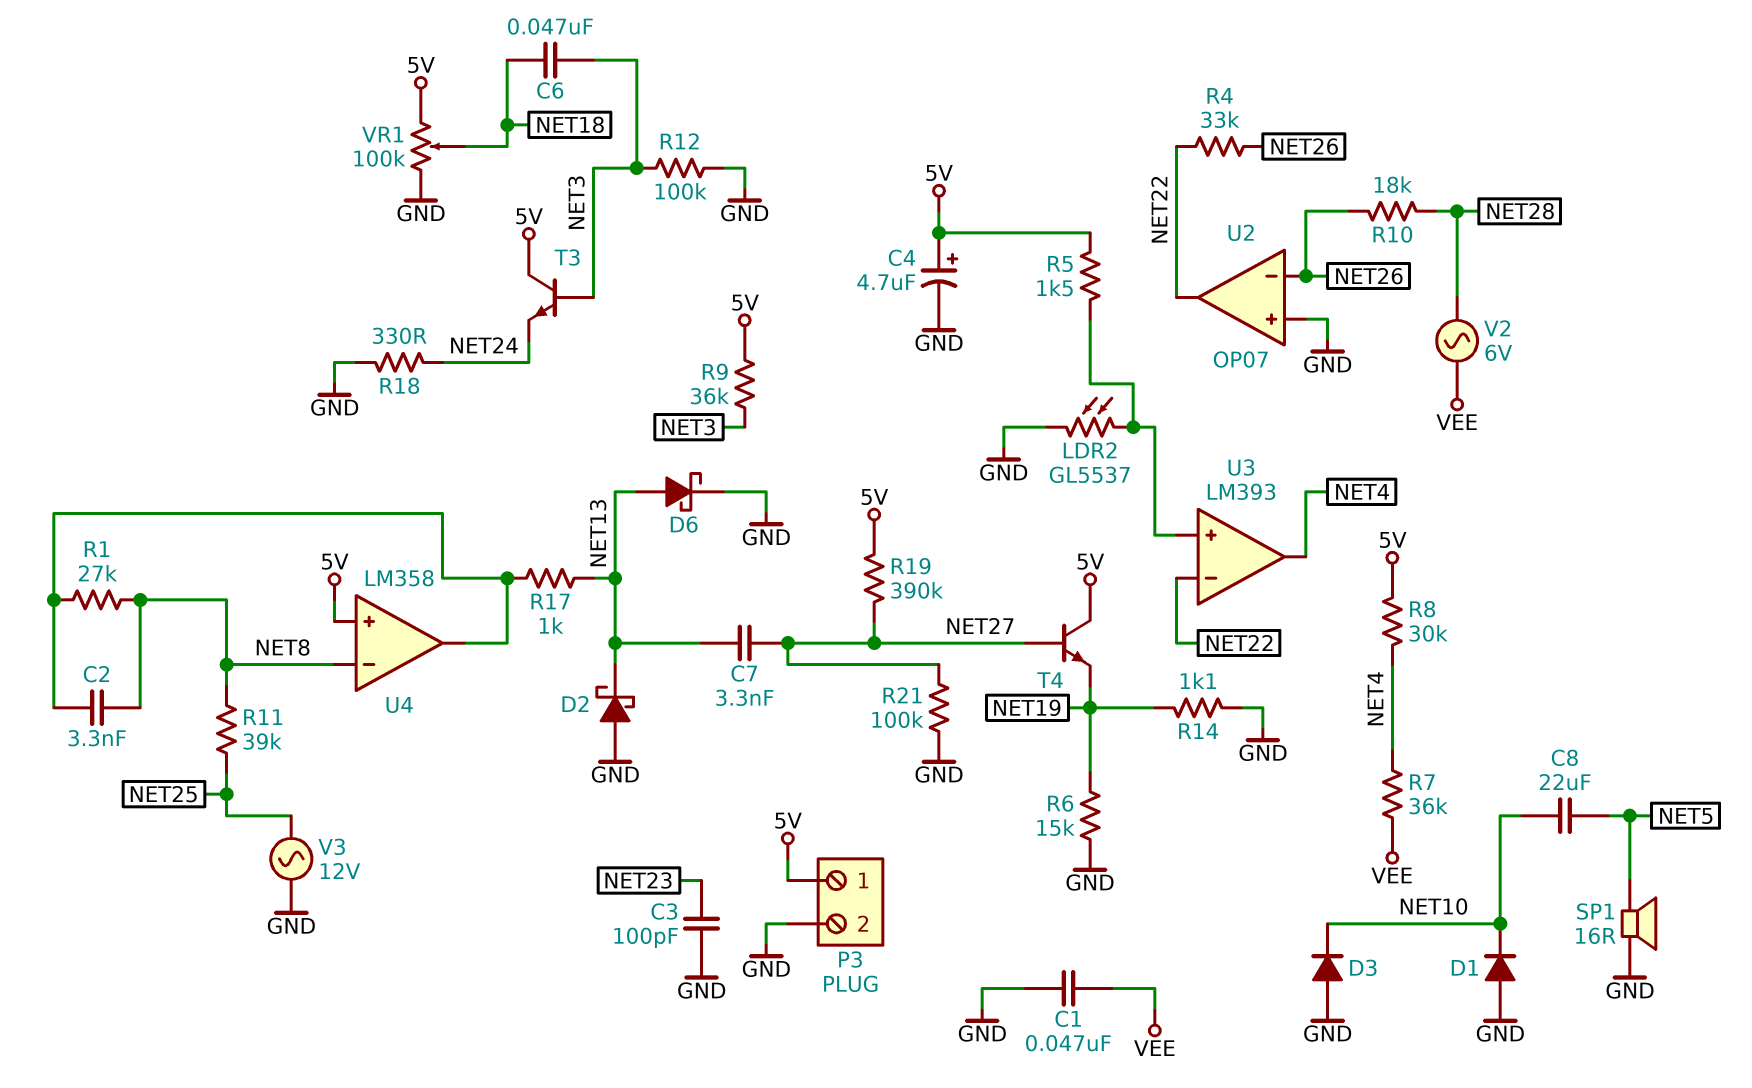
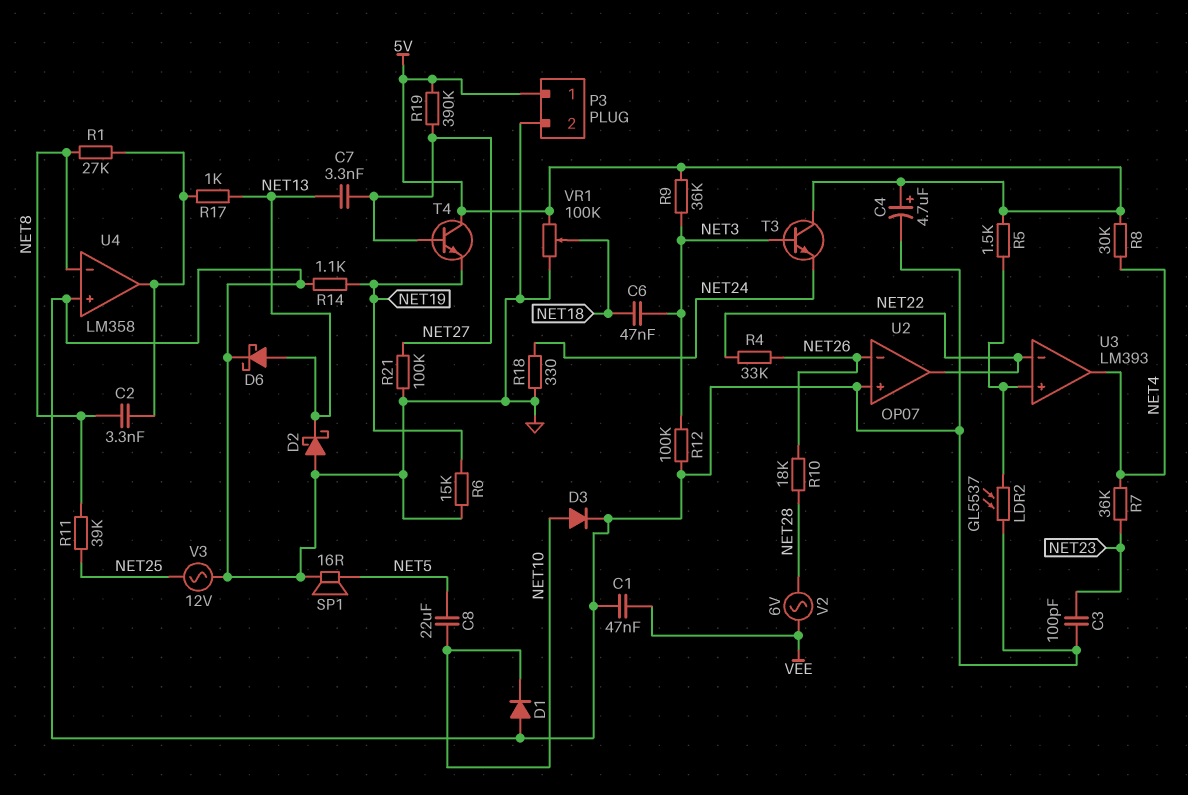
D3: diode (A GND, K NET10) -> diode (A NET10, K GND)
R7: 36k (NET4, VEE) -> 36k (NET4, NET23)
U4 pin in+: 5V -> GND

